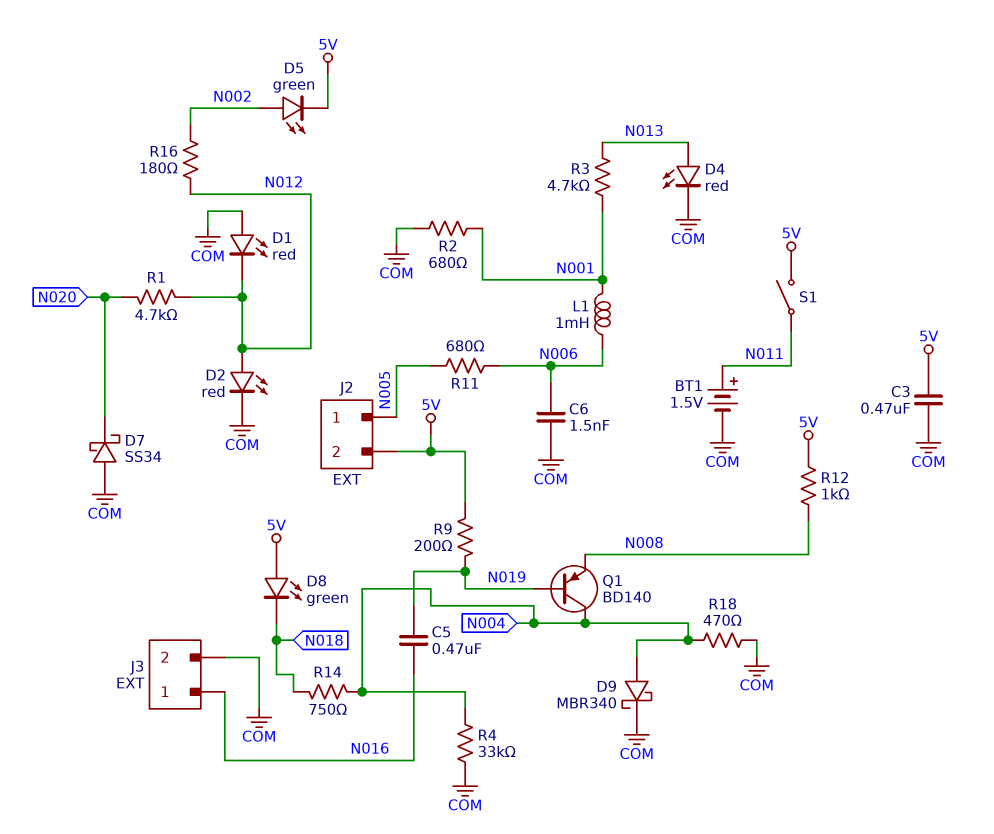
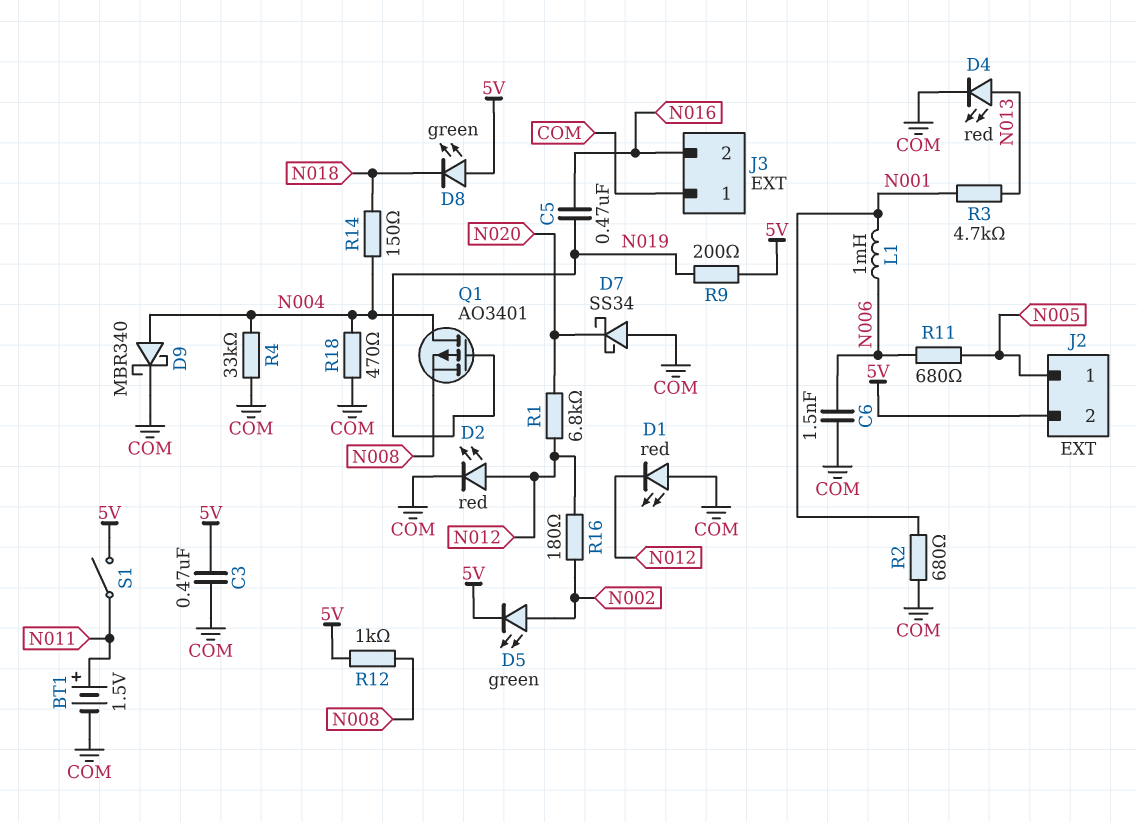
J3 pin 1: N016 -> COM
J3 pin 2: COM -> N016
Q1: PNP BD140 (B N019, C N004, E N008) -> PMOS AO3401 (G N019, D N004, S N008)
R1: 4.7k (N012, N020) -> 6.8k (N012, N020)
R14: 750 (N004, N018) -> 150 (N004, N018)

